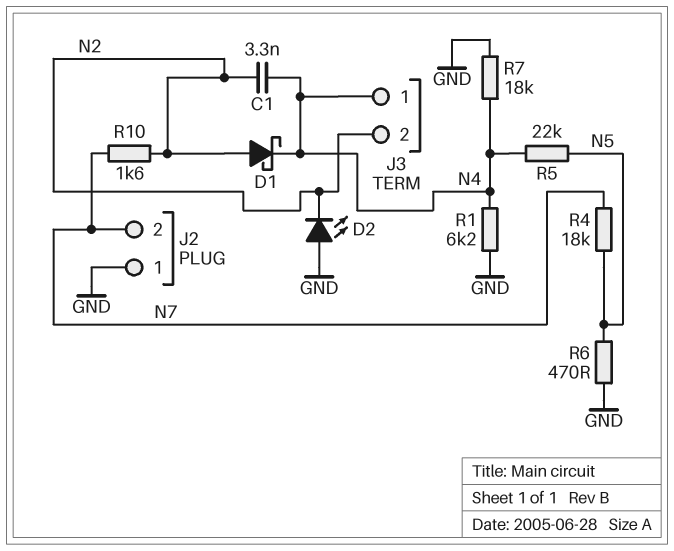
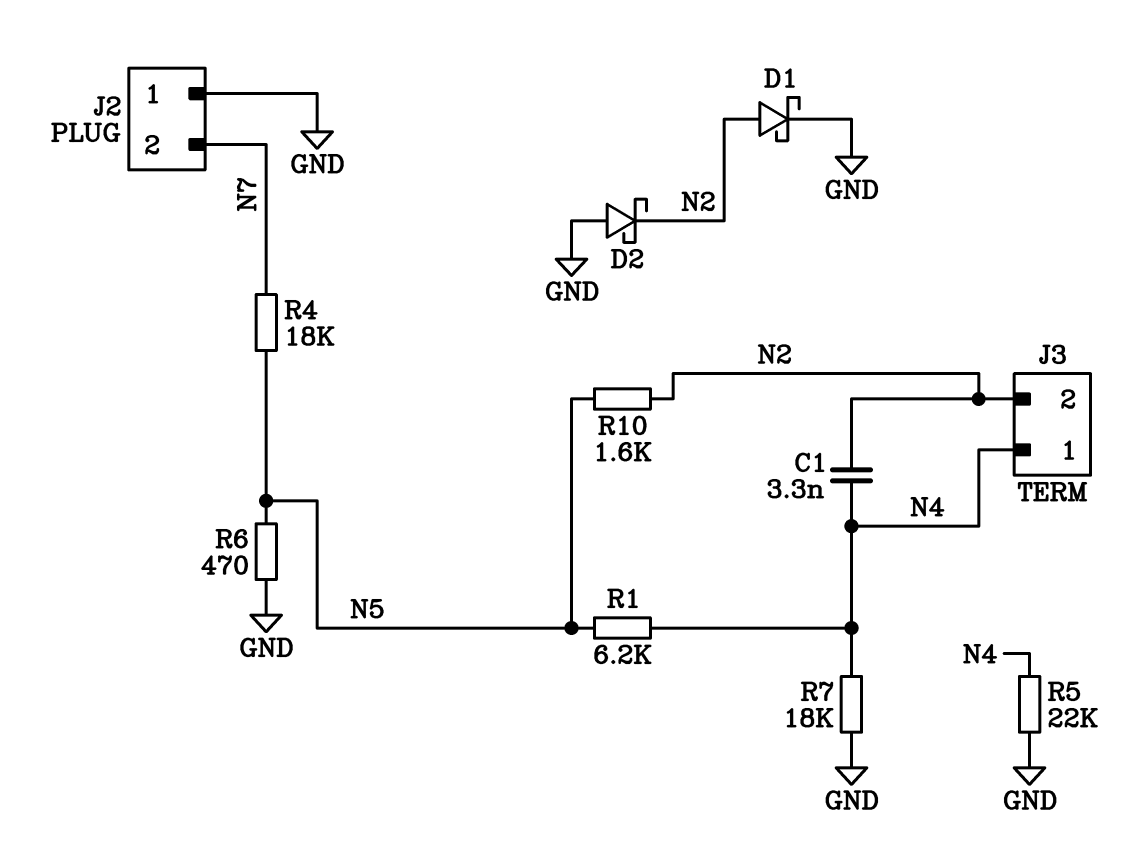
D1: schottky (A N2, K N4) -> schottky (A N2, K GND)
D2: LED (A GND, K N2) -> schottky (A GND, K N2)
R1: 6.2k (GND, N4) -> 6.2k (N4, N5)
R5: 22k (N4, N5) -> 22k (GND, N4)
R10: 1.6k (N2, N7) -> 1.6k (N2, N5)

